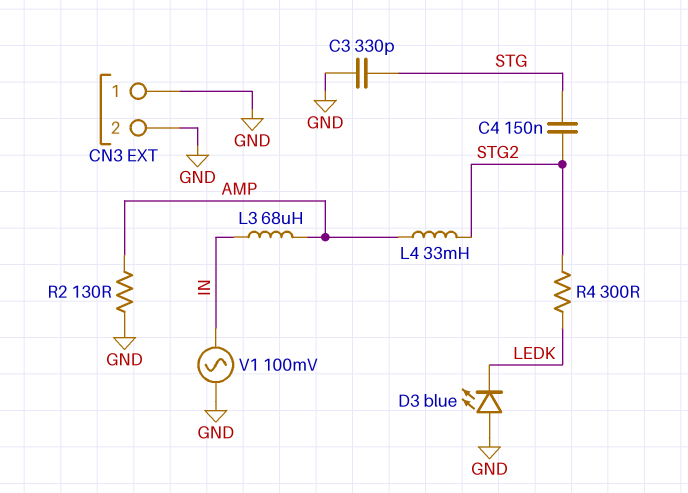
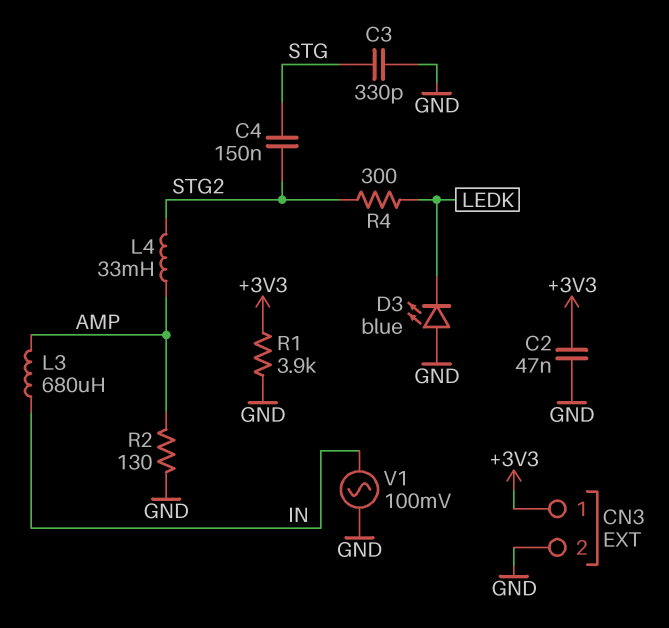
C2: none -> 47nF (+3V3, GND)
CN3 pin 1: GND -> +3V3
L3: 68uH (AMP, IN) -> 680uH (AMP, IN)
R1: none -> 3.9k (+3V3, GND)

